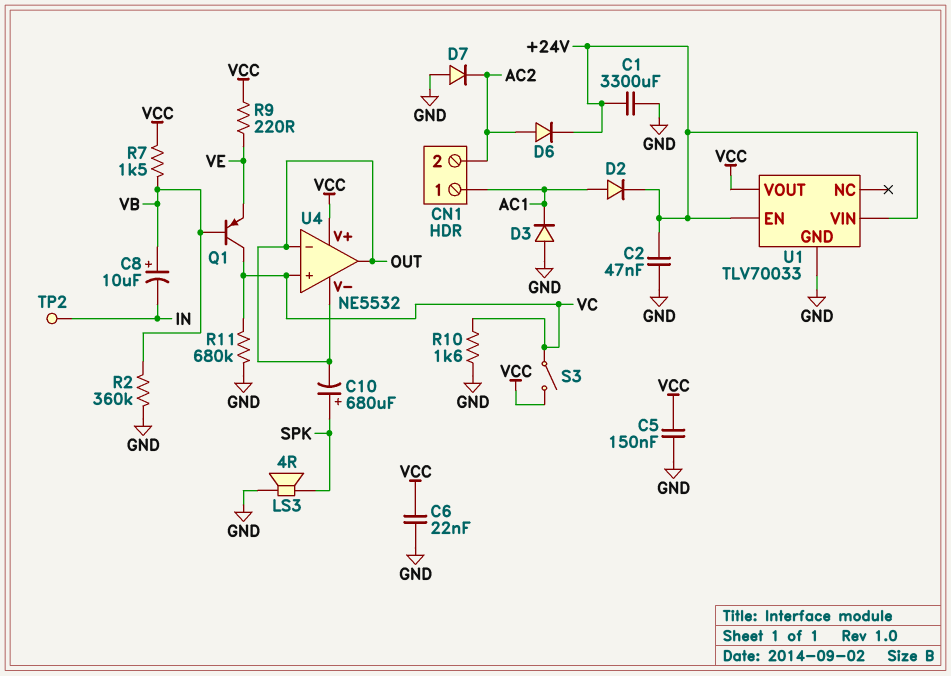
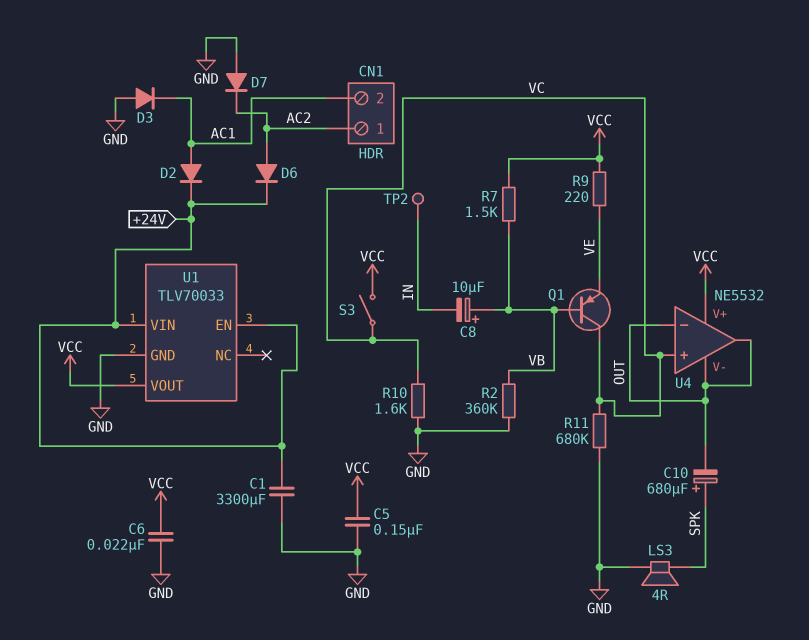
C2: 47nF (+24V, GND) -> none
CN1 pin 1: AC1 -> AC2
CN1 pin 2: AC2 -> AC1

